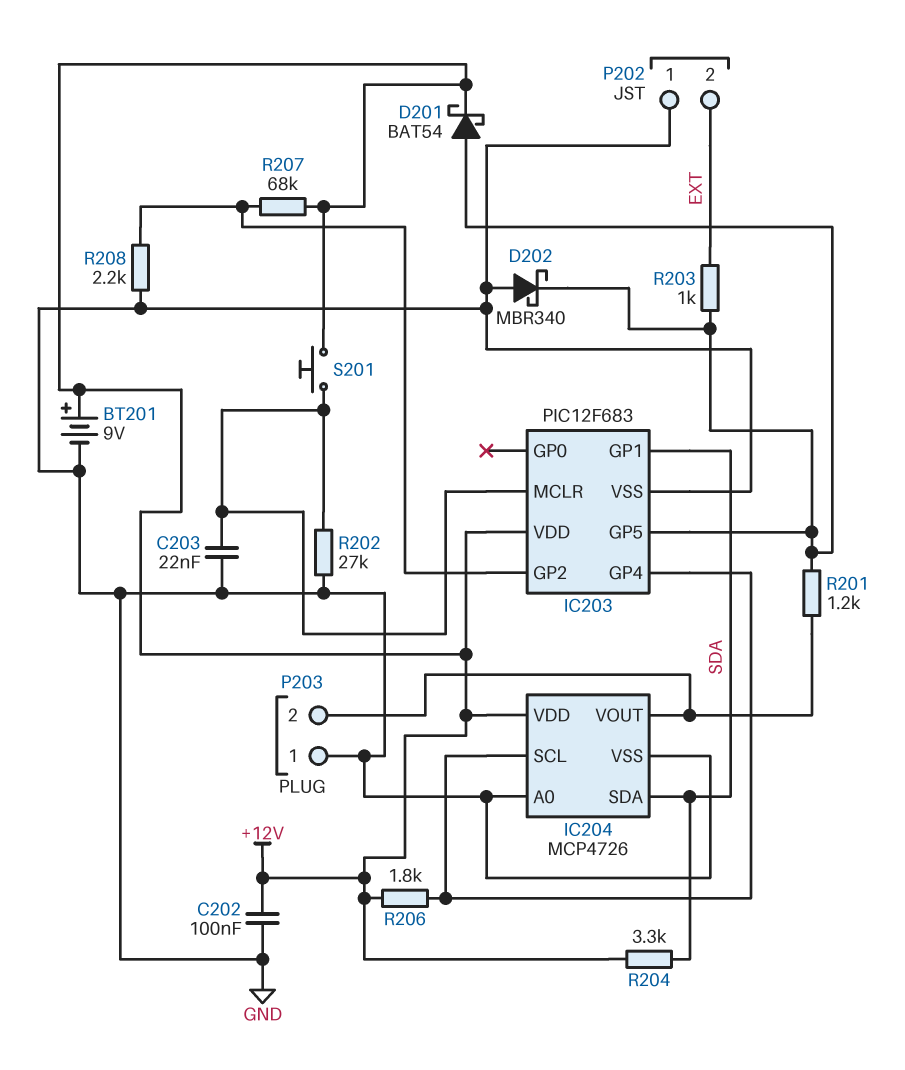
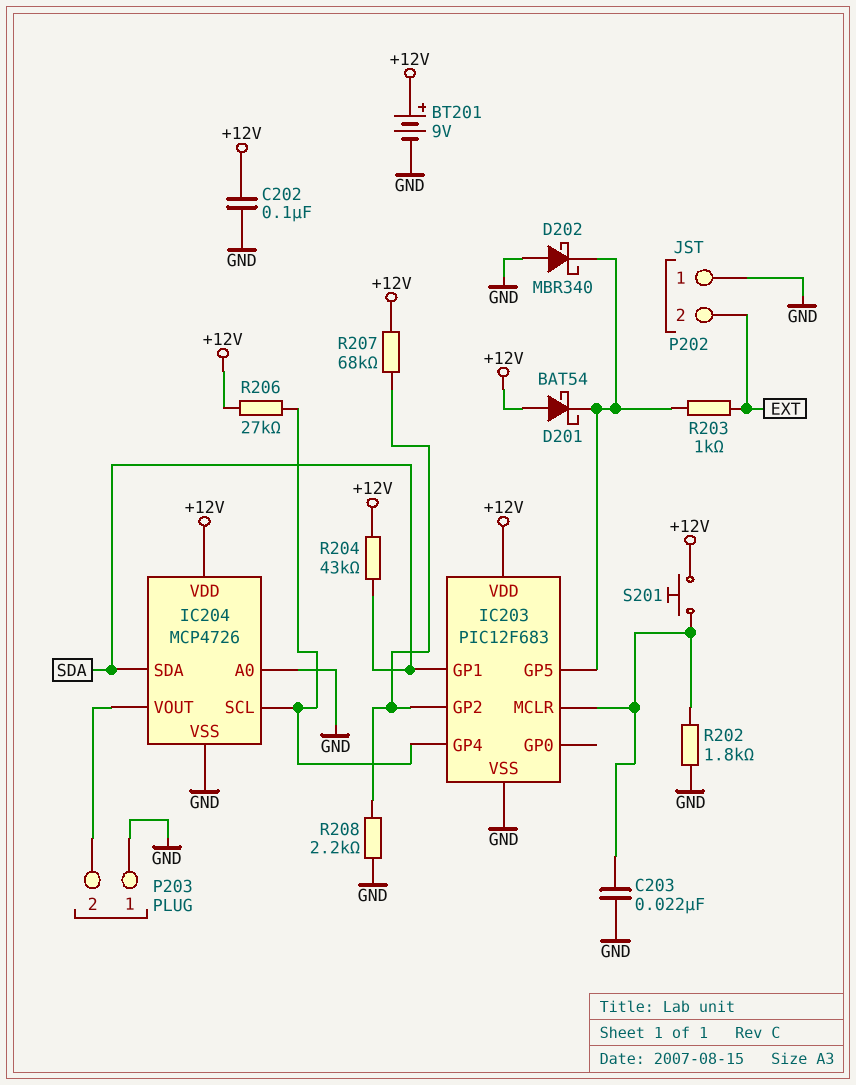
D201: schottky BAT54 (A IC203/GP5, K +12V) -> schottky BAT54 (A +12V, K IC203/GP5)
R201: 1.2k (IC203/GP5, IC204/VOUT) -> none
R202: 27k (GND, IC203/MCLR) -> 1.8k (GND, IC203/MCLR)
R204: 3.3k (+12V, SDA) -> 43k (+12V, SDA)
R206: 1.8k (+12V, IC203/GP4) -> 27k (+12V, IC203/GP4)

